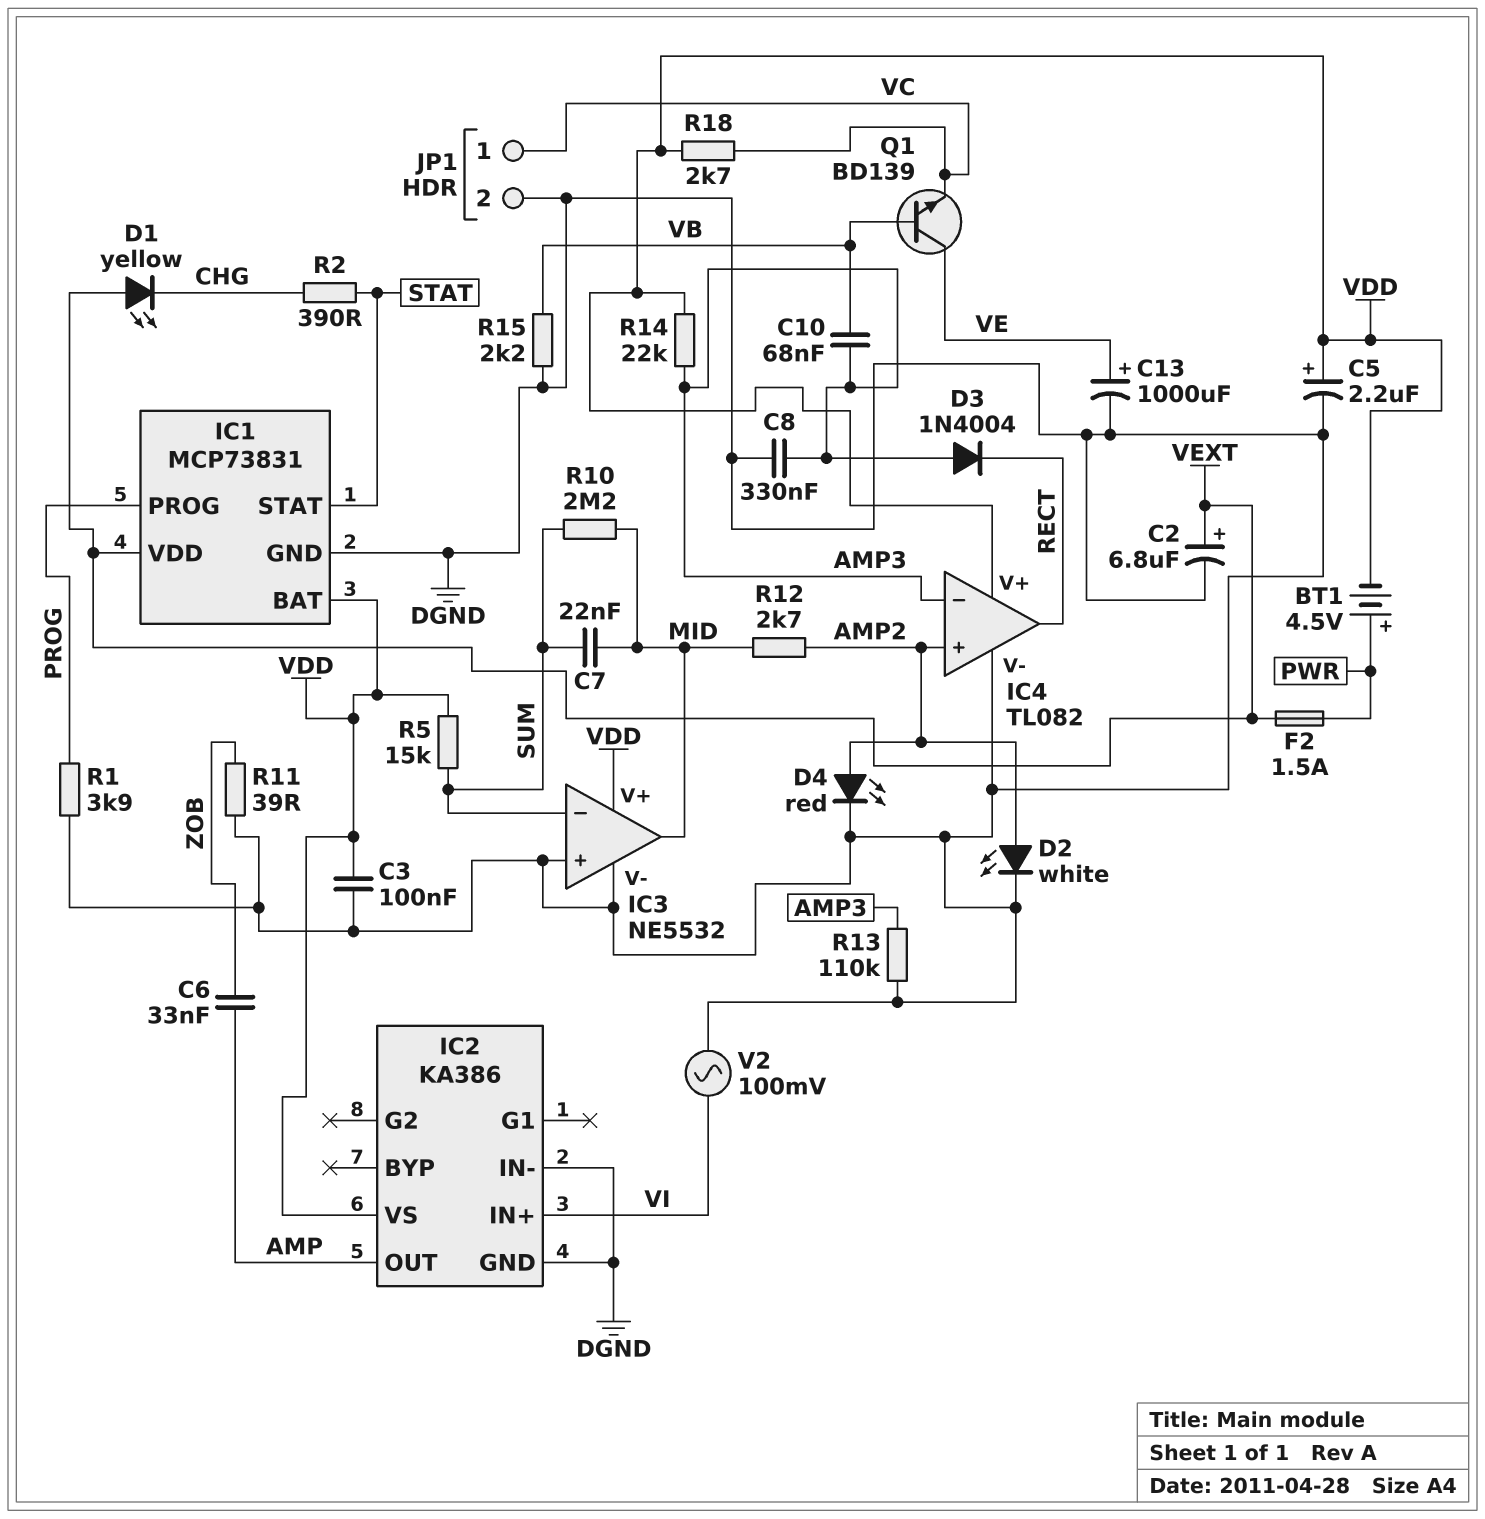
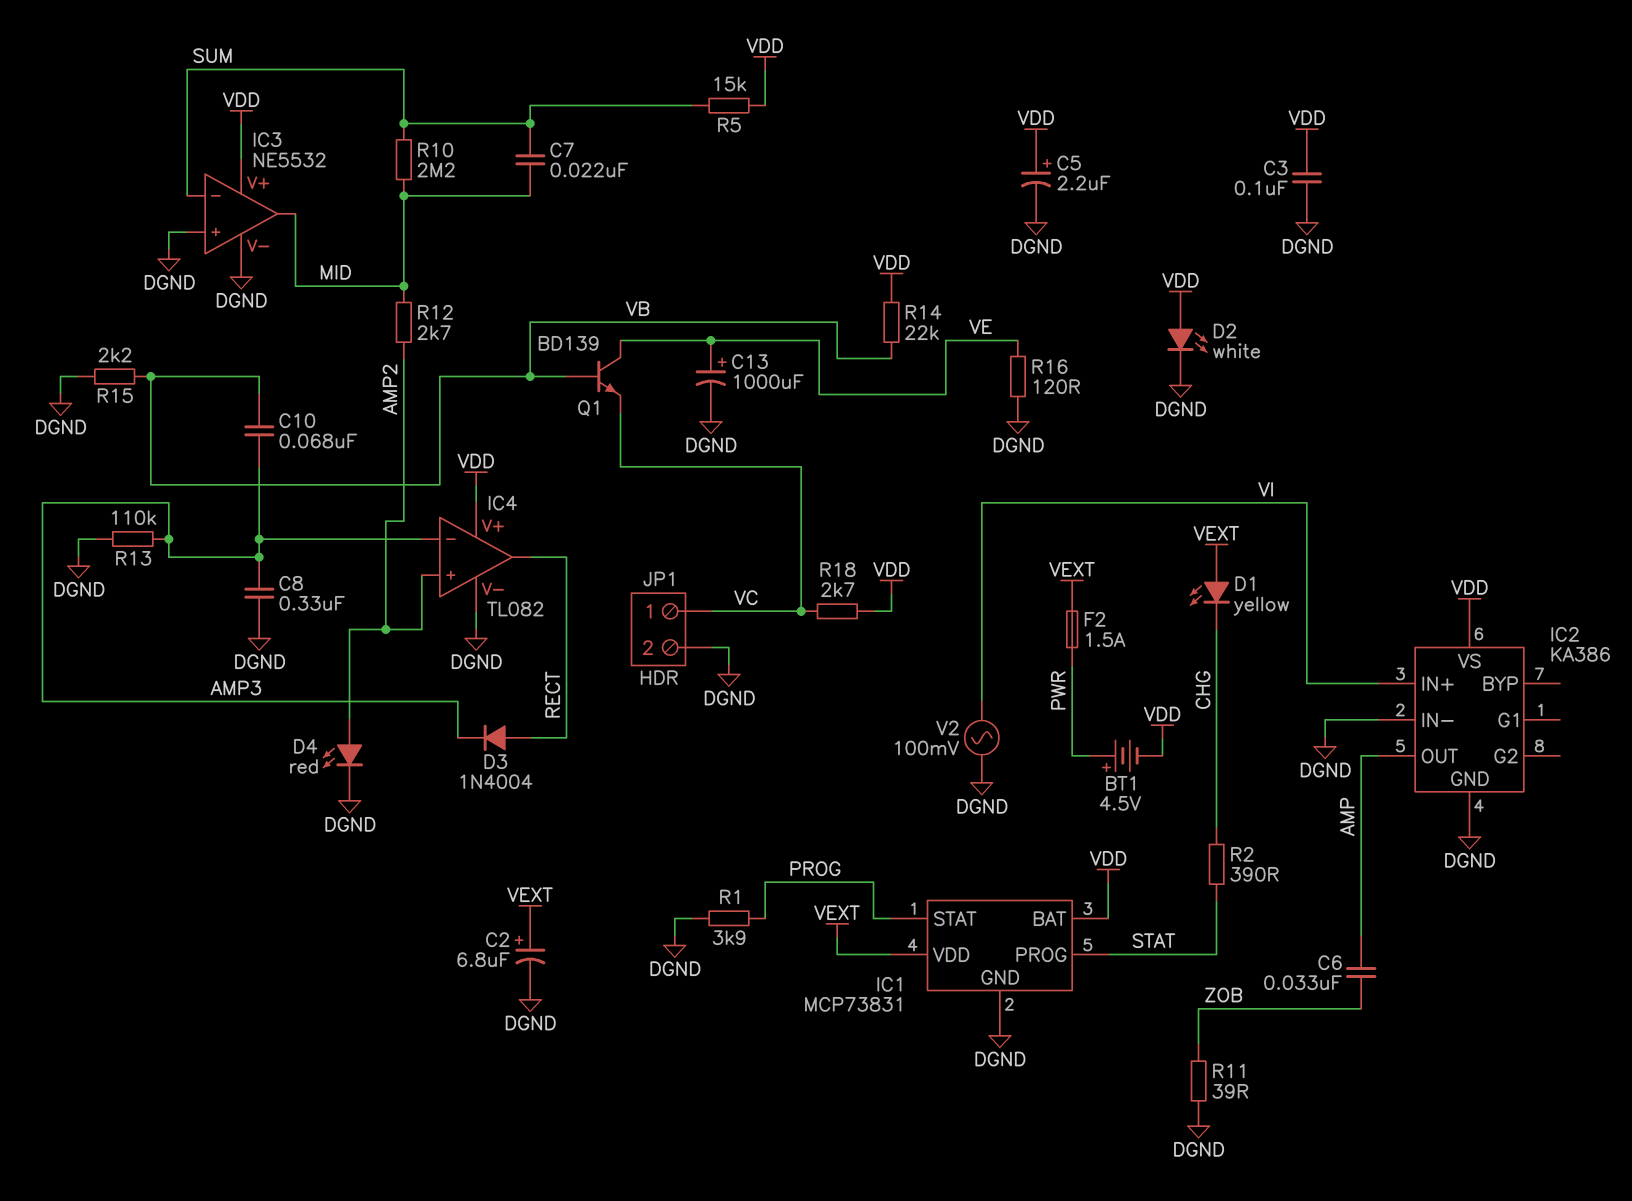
D2: LED white (A AMP2, K DGND) -> LED white (A VDD, K DGND)
D3: diode 1N4004 (A AMP3, K RECT) -> diode 1N4004 (A RECT, K AMP3)
IC1 pin PROG: PROG -> STAT
IC1 pin STAT: STAT -> PROG
R14: 22k (AMP3, VDD) -> 22k (VB, VDD)
R16: none -> 120 (DGND, VE)

